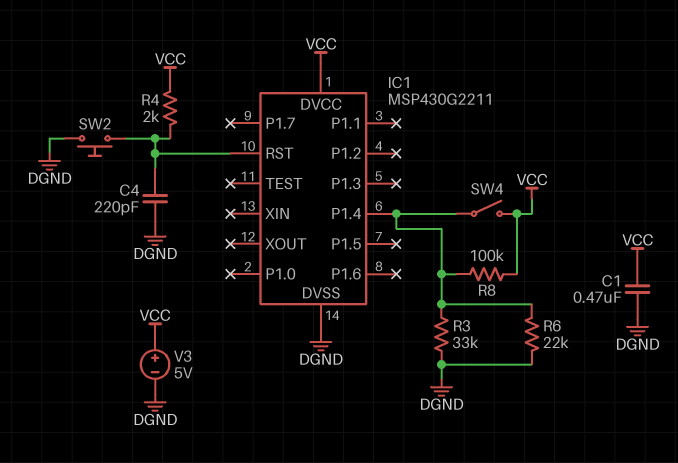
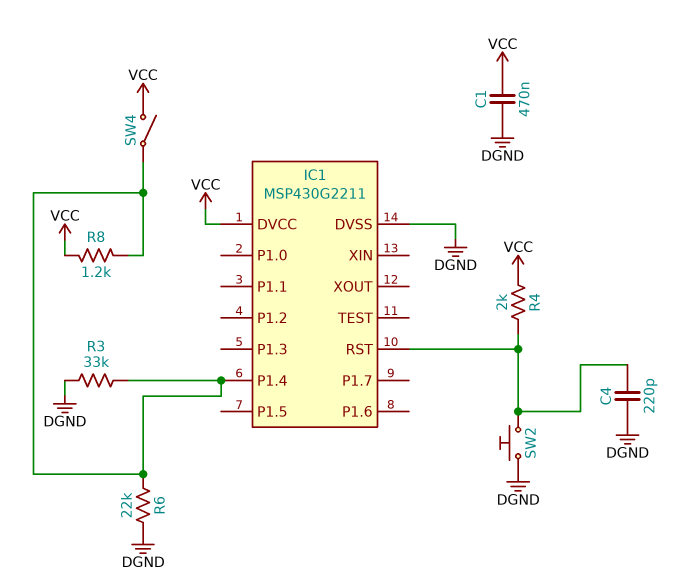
R8: 100k (IC1/P1.4, VCC) -> 1.2k (IC1/P1.4, VCC)
V3: 5V (plus VCC, minus DGND) -> none

